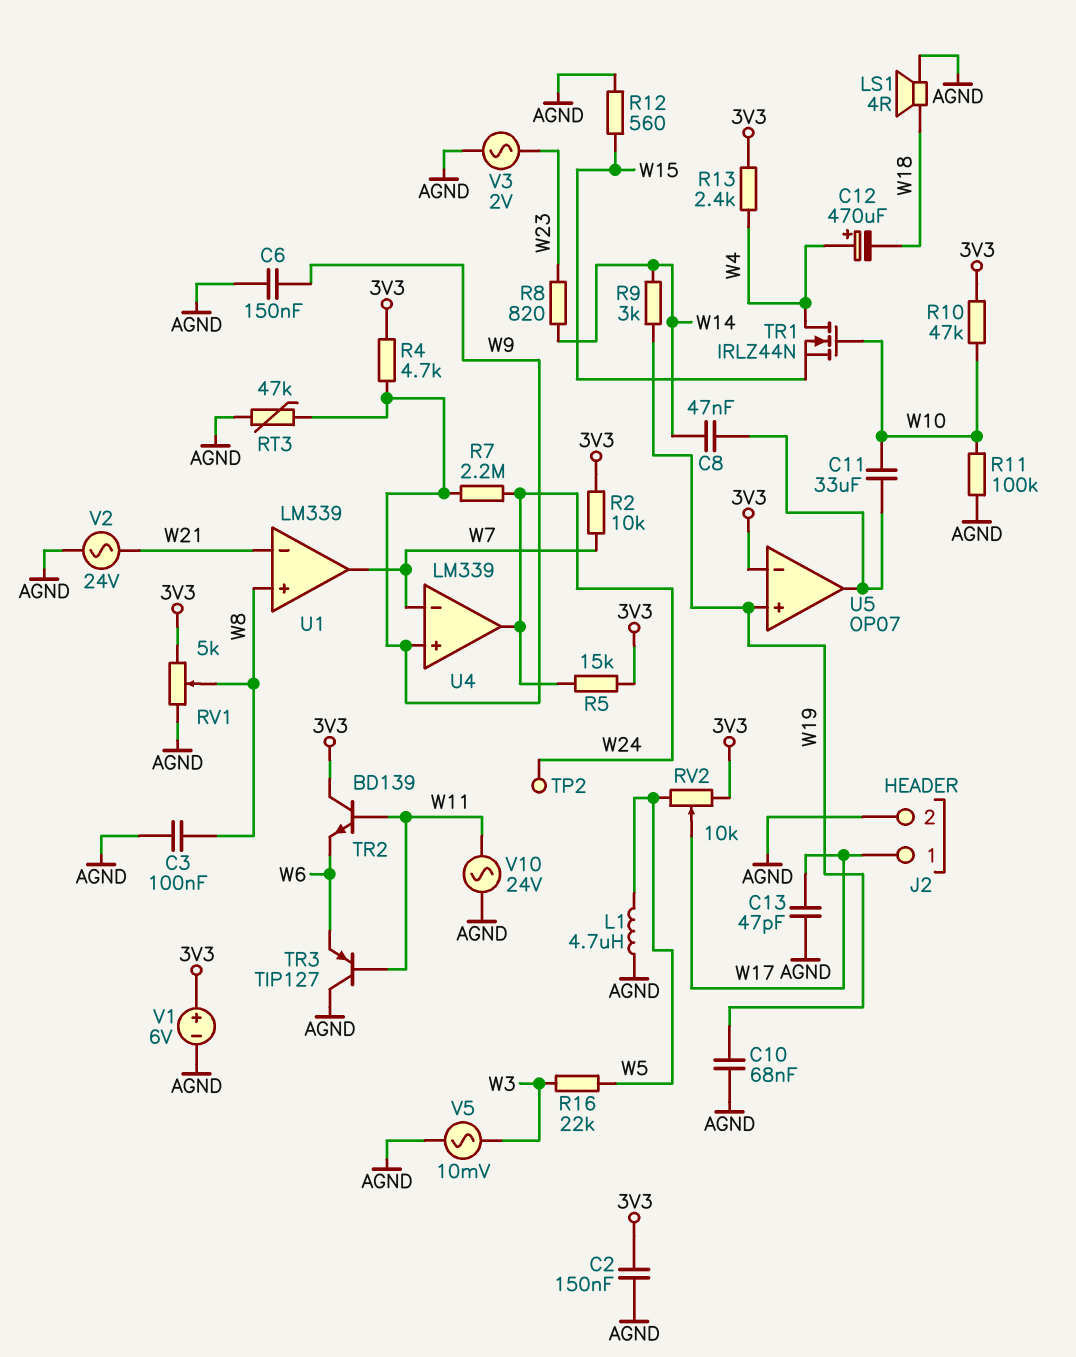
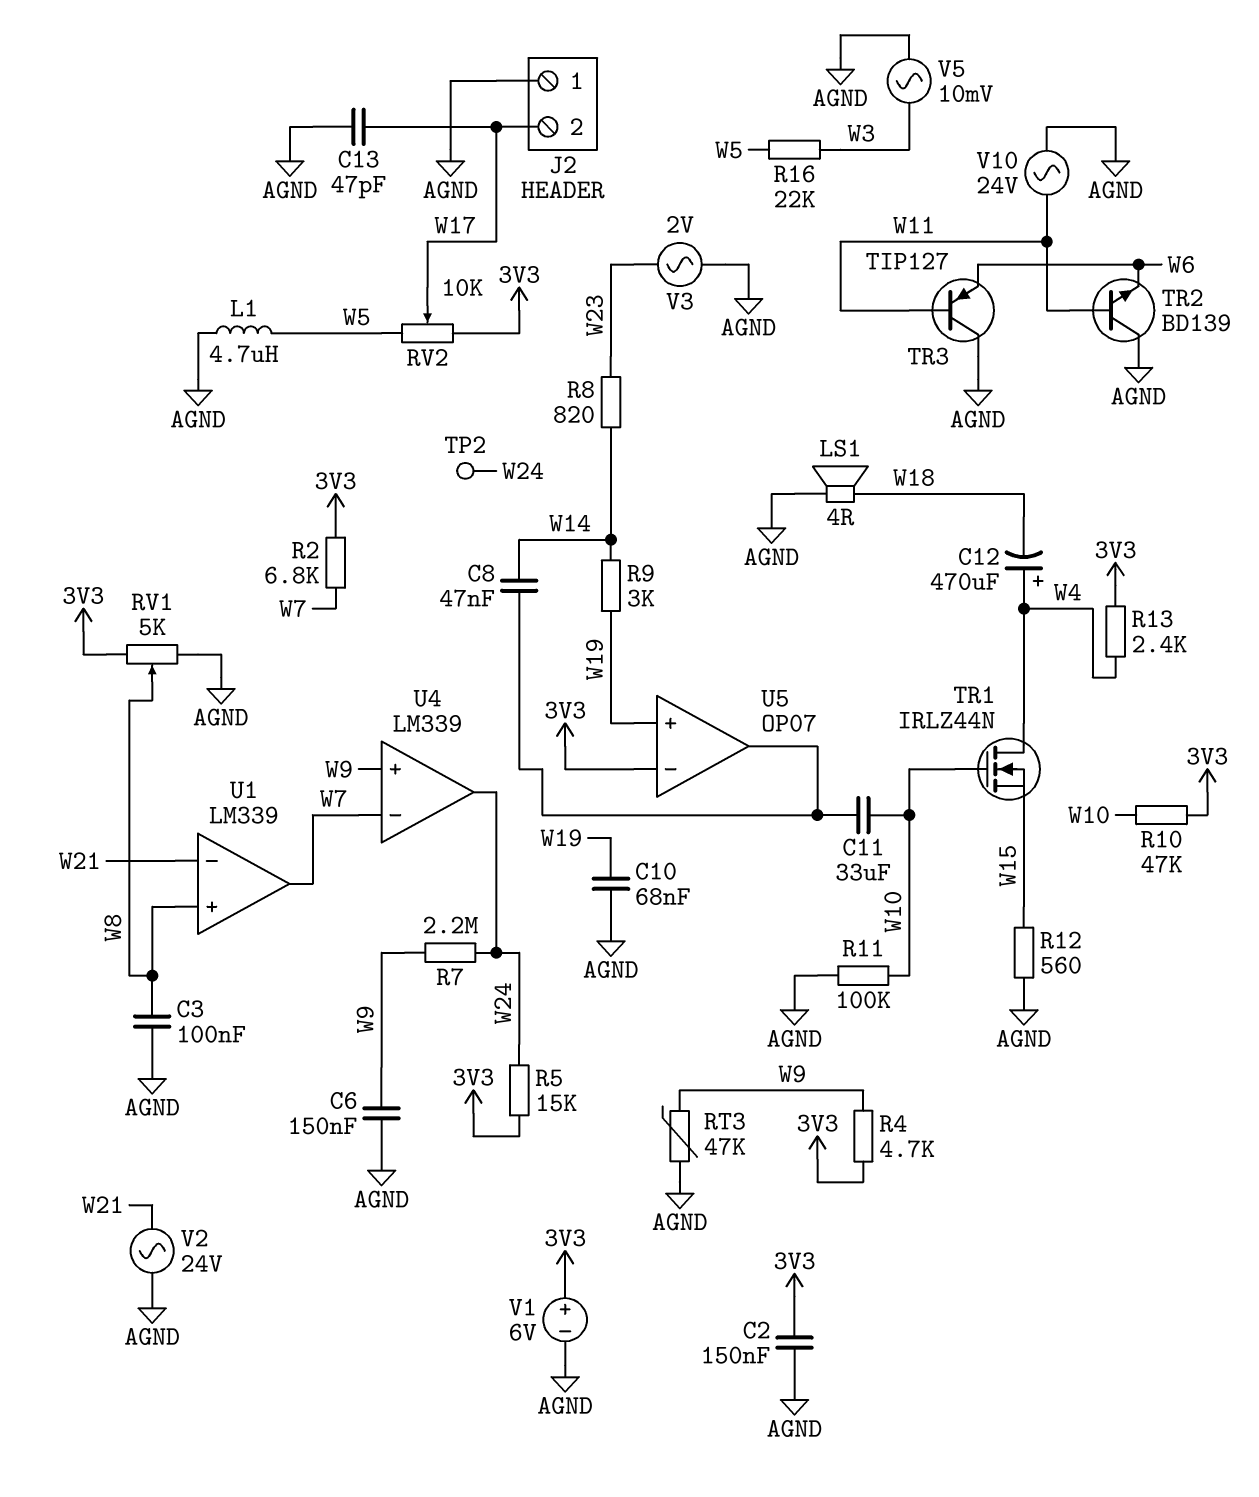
J2 pin 1: W17 -> AGND
J2 pin 2: AGND -> W17
R2: 10k (3V3, W7) -> 6.8k (3V3, W7)
TR2: NPN BD139 (B W11, C 3V3, E W6) -> NPN BD139 (B W11, C AGND, E W6)

